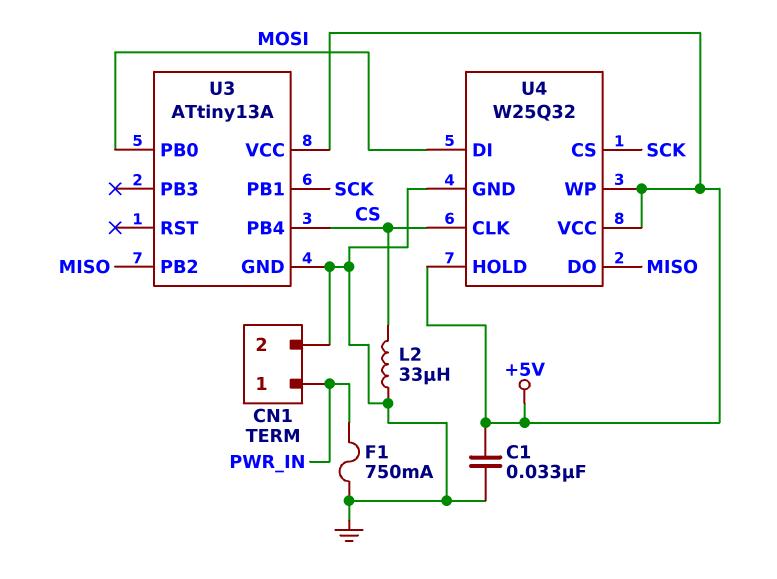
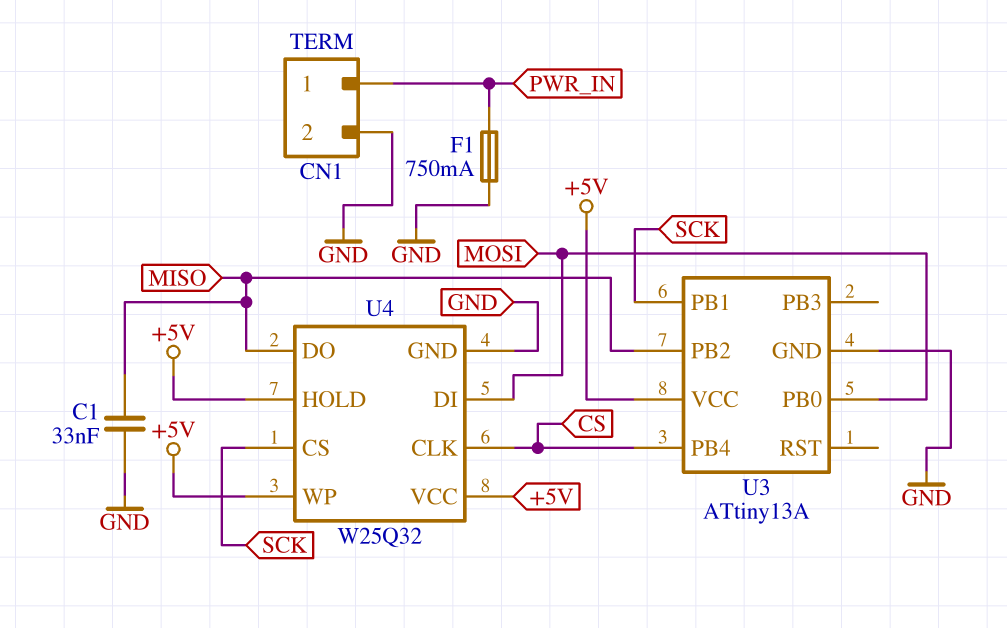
C1: 33nF (+5V, GND) -> 33nF (GND, MISO)
L2: 33uH (CS, GND) -> none

